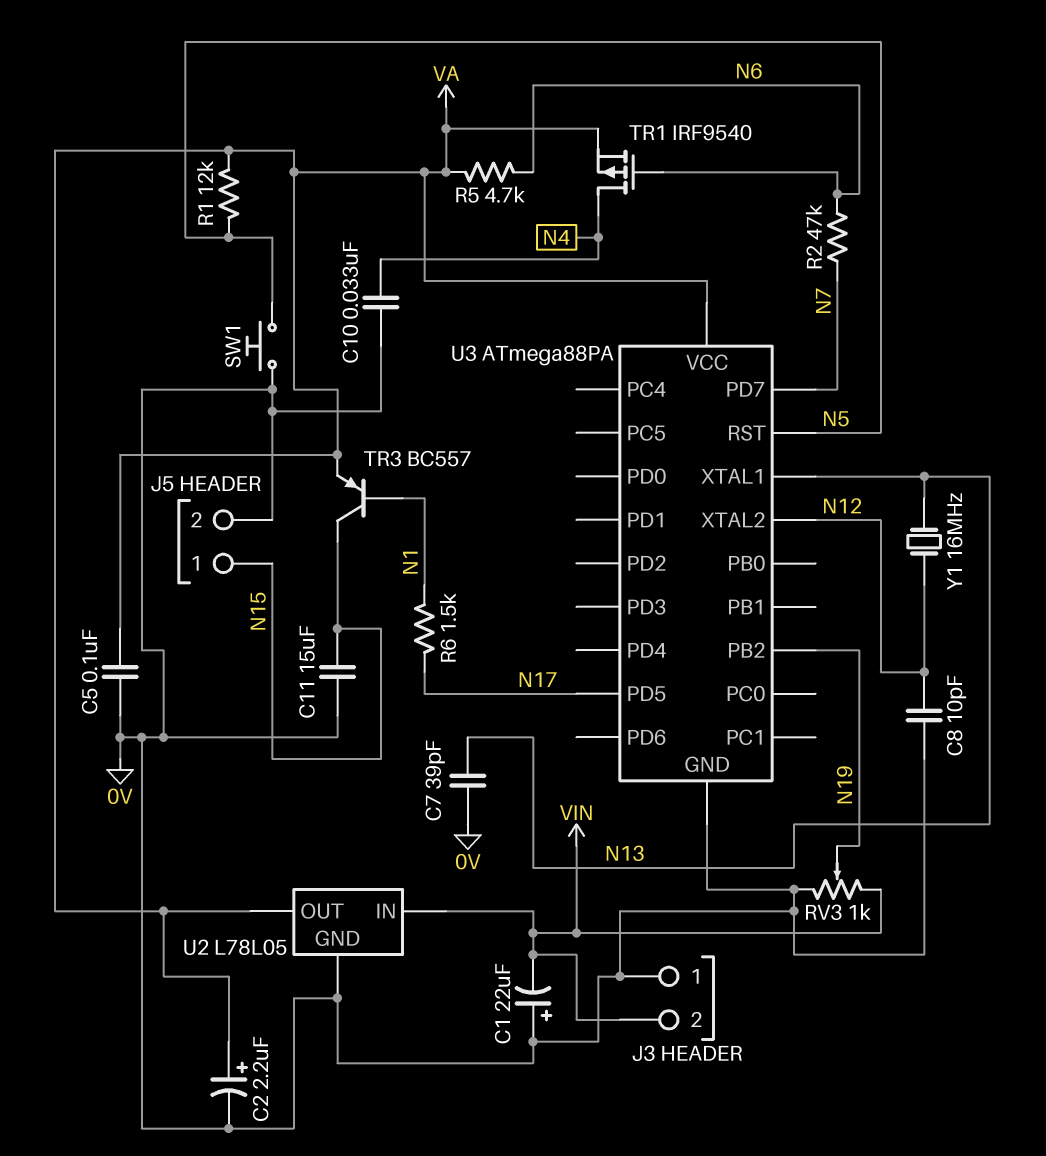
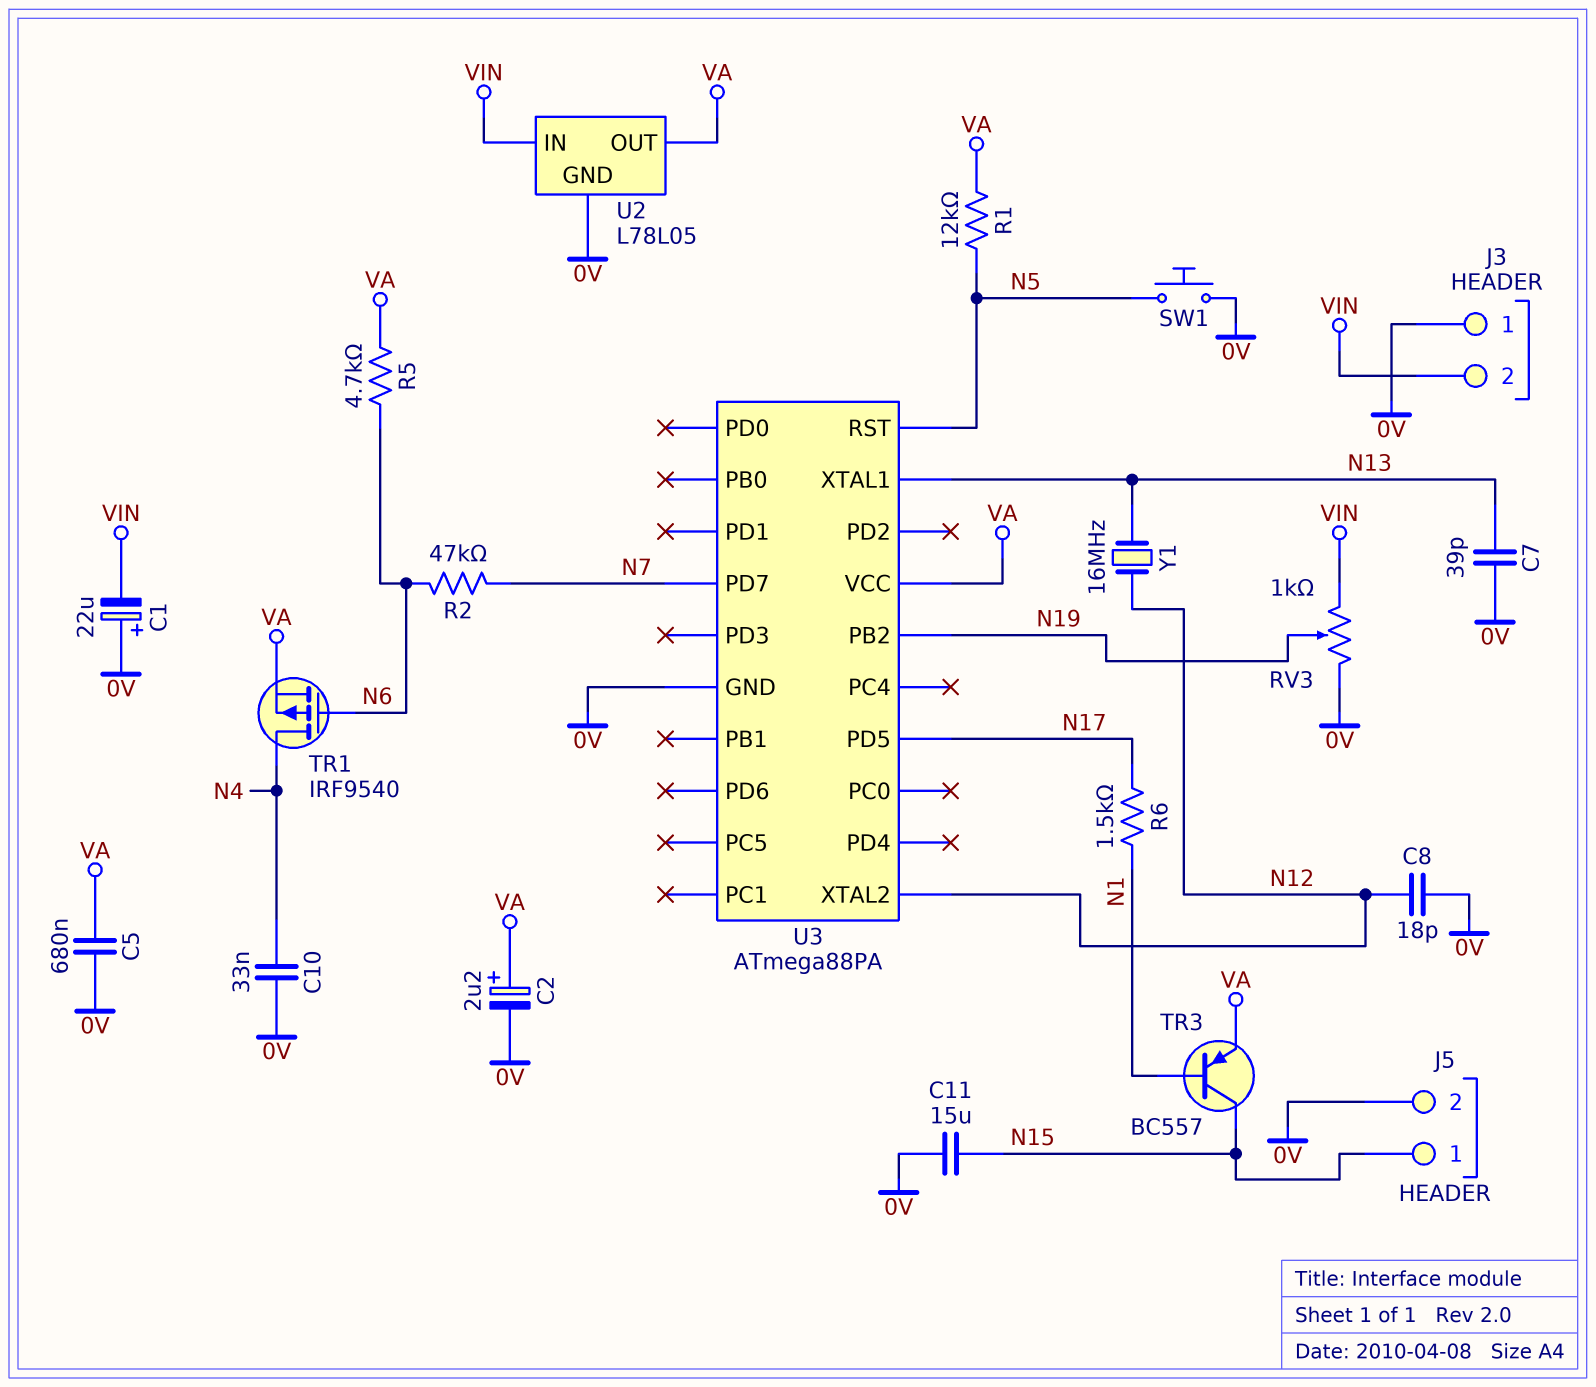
C5: 100nF (0V, VA) -> 680nF (0V, VA)
C8: 10pF (0V, N12) -> 18pF (0V, N12)

